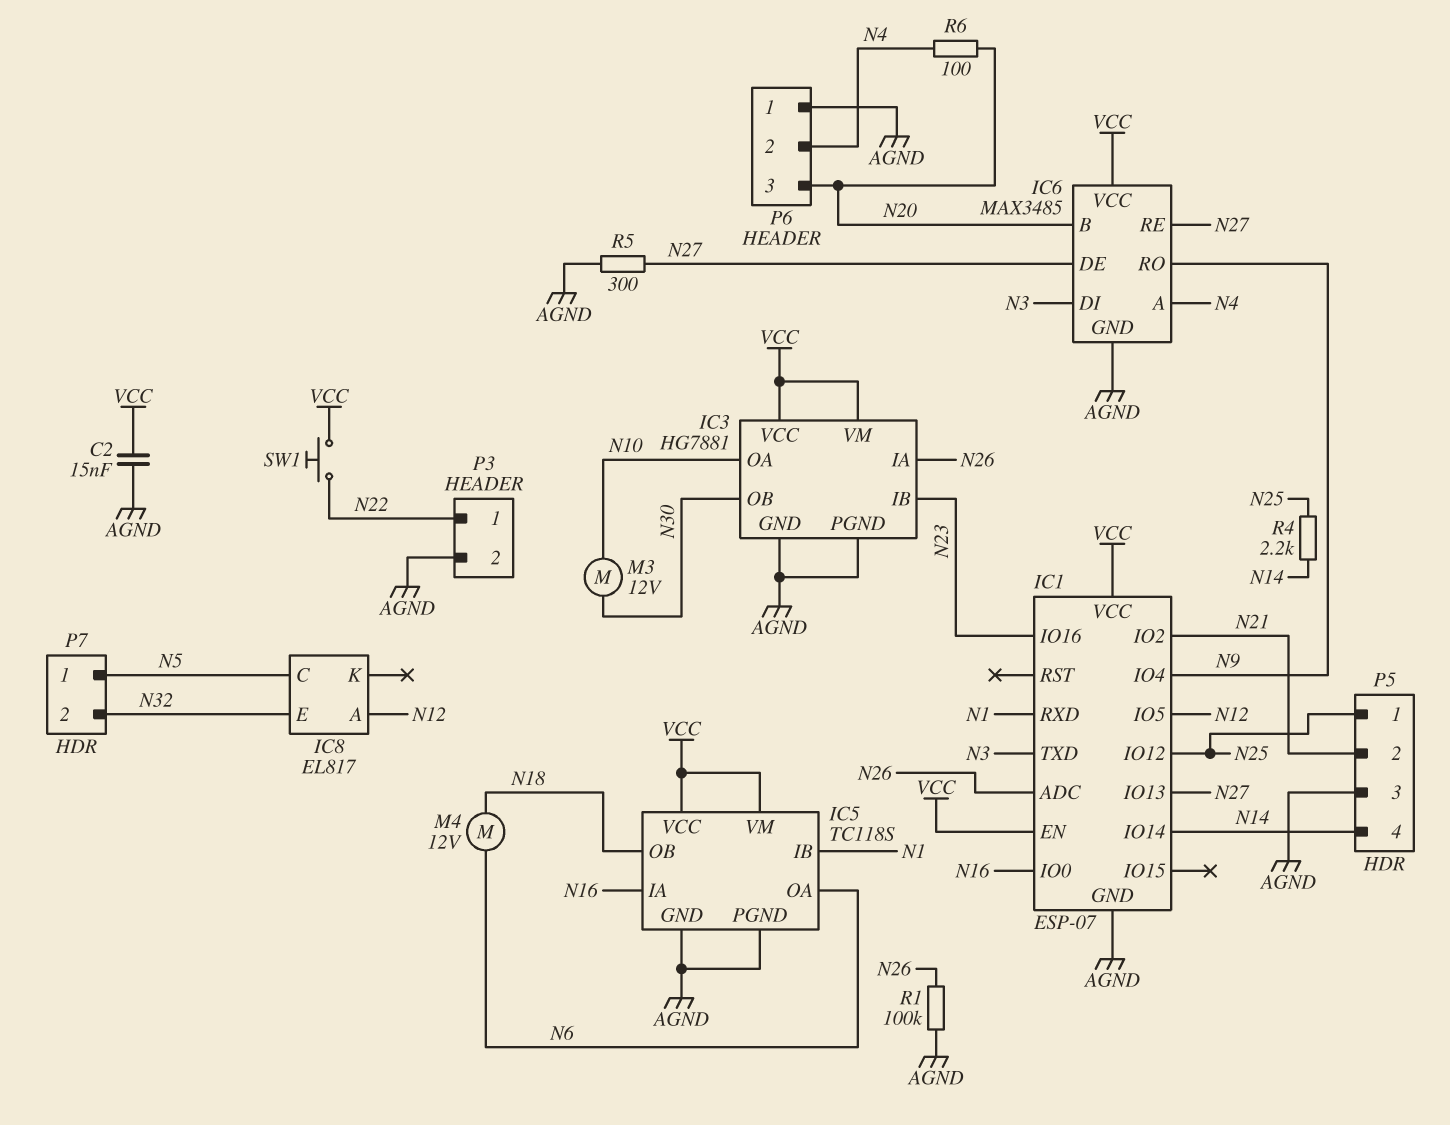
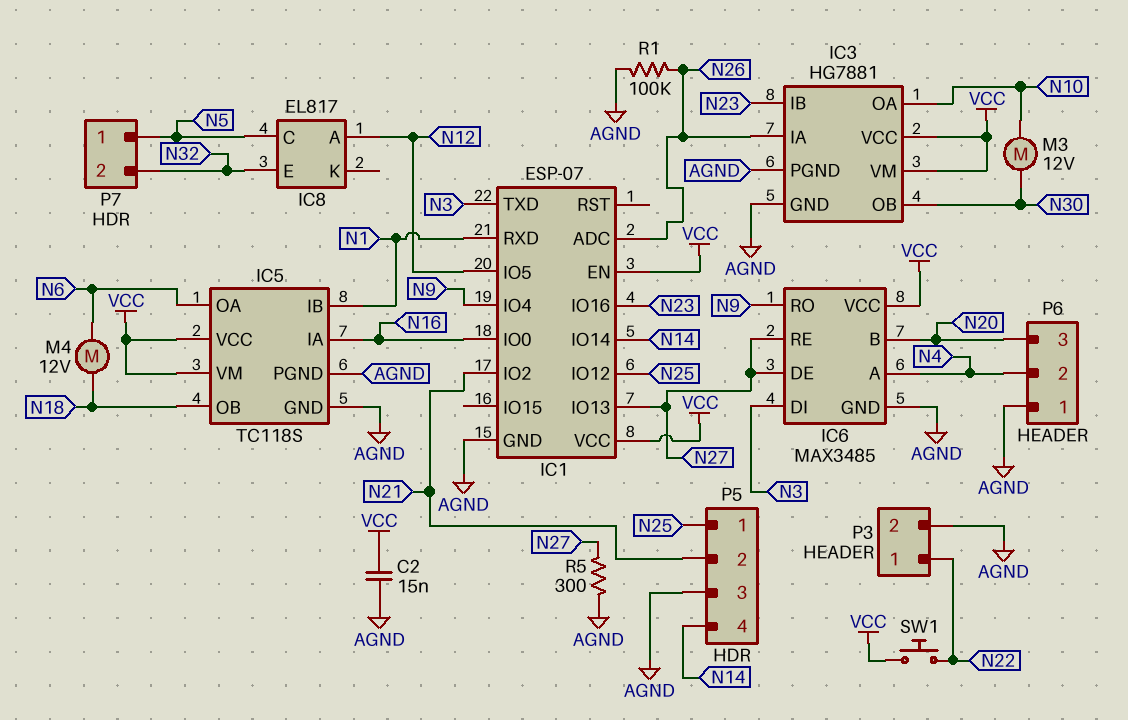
R4: 2.2k (N14, N25) -> none
R6: 100 (N4, N20) -> none

